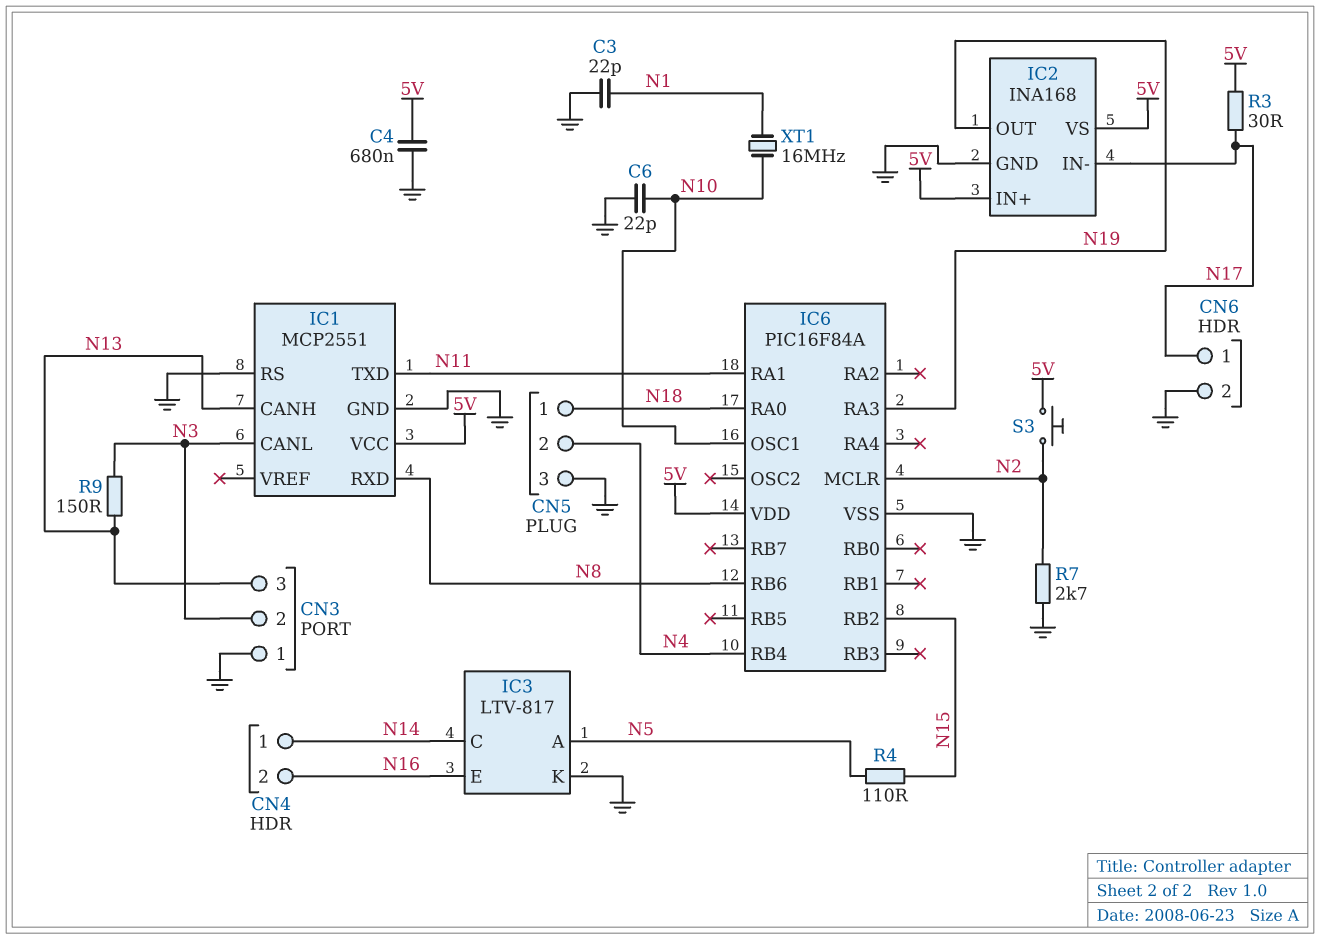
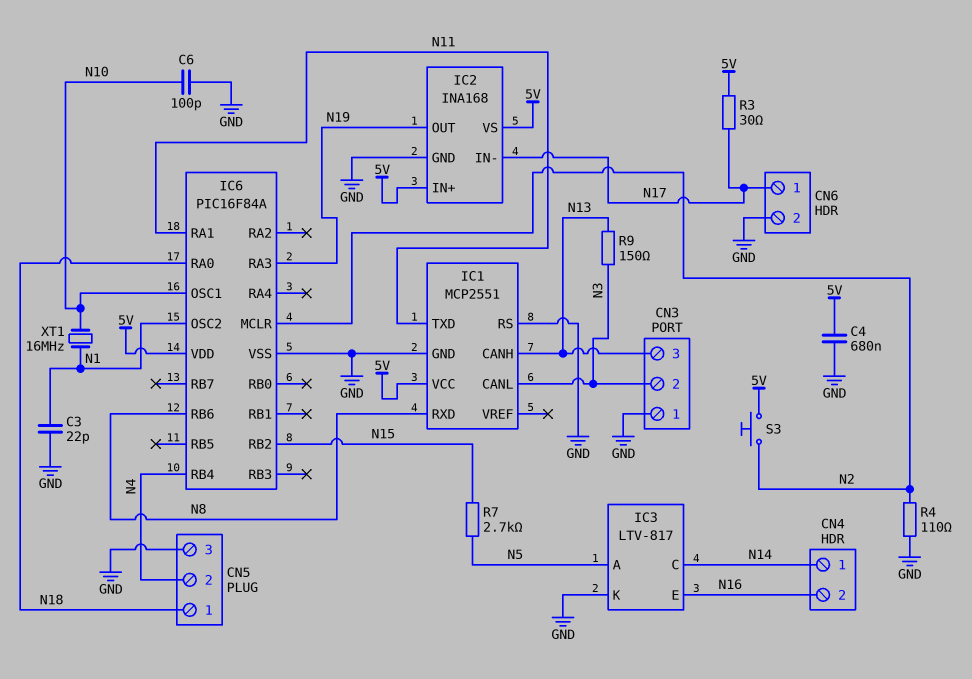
C6: 22pF (GND, N10) -> 100pF (GND, N10)
IC6 pin OSC2: none -> N1
R4: 110 (N5, N15) -> 110 (GND, N2)
R7: 2.7k (GND, N2) -> 2.7k (N5, N15)

